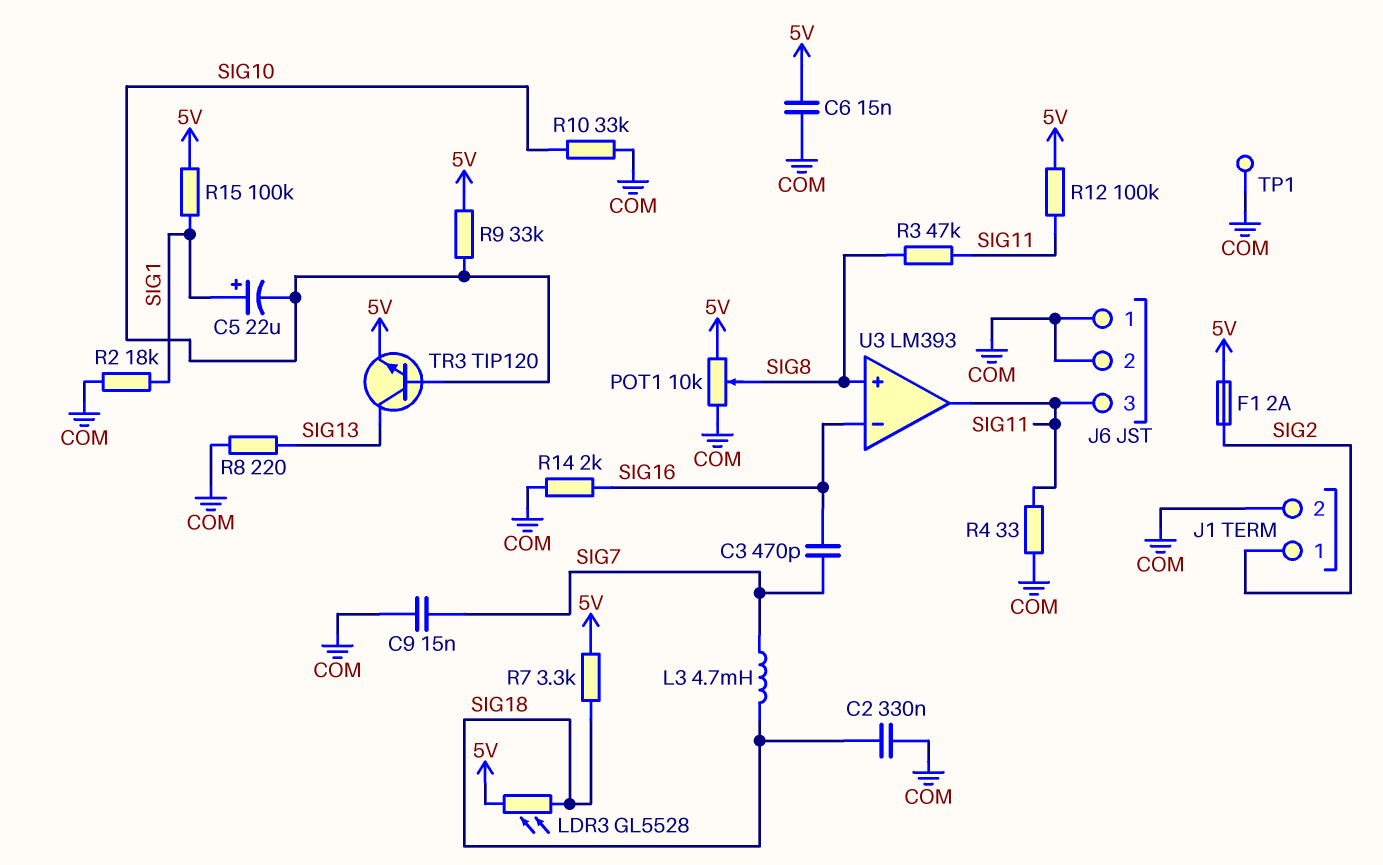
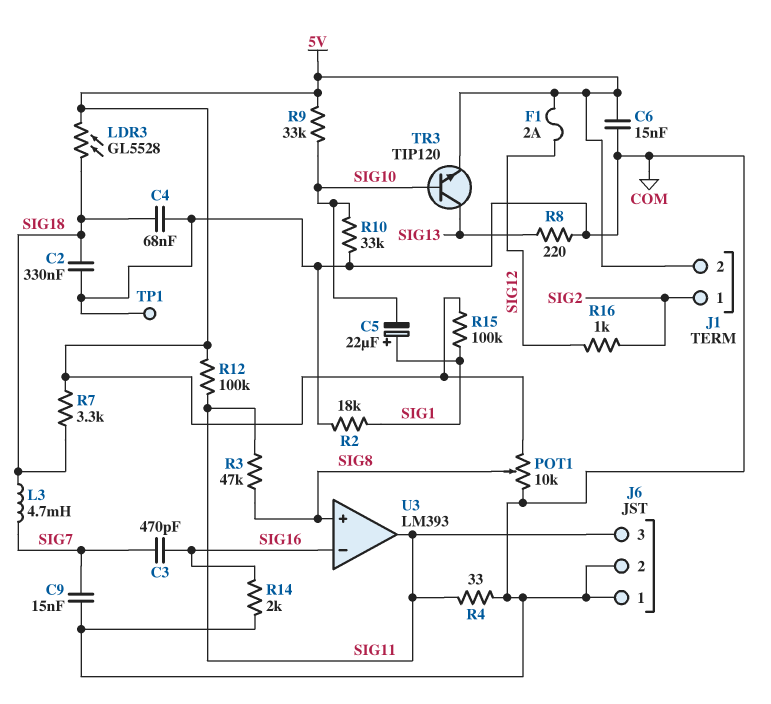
C4: none -> 68nF (COM, SIG18)
F1: 2A (5V, SIG2) -> 2A (5V, SIG12)
J1 pin 2: COM -> 5V
R16: none -> 1k (SIG2, SIG12)

